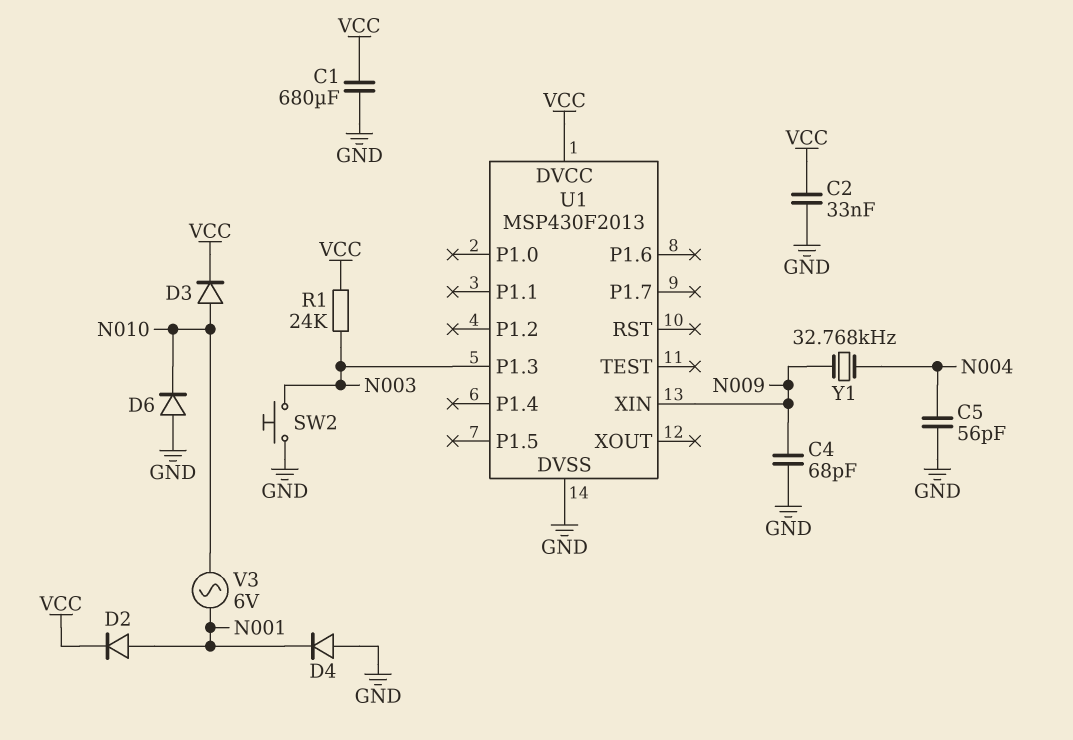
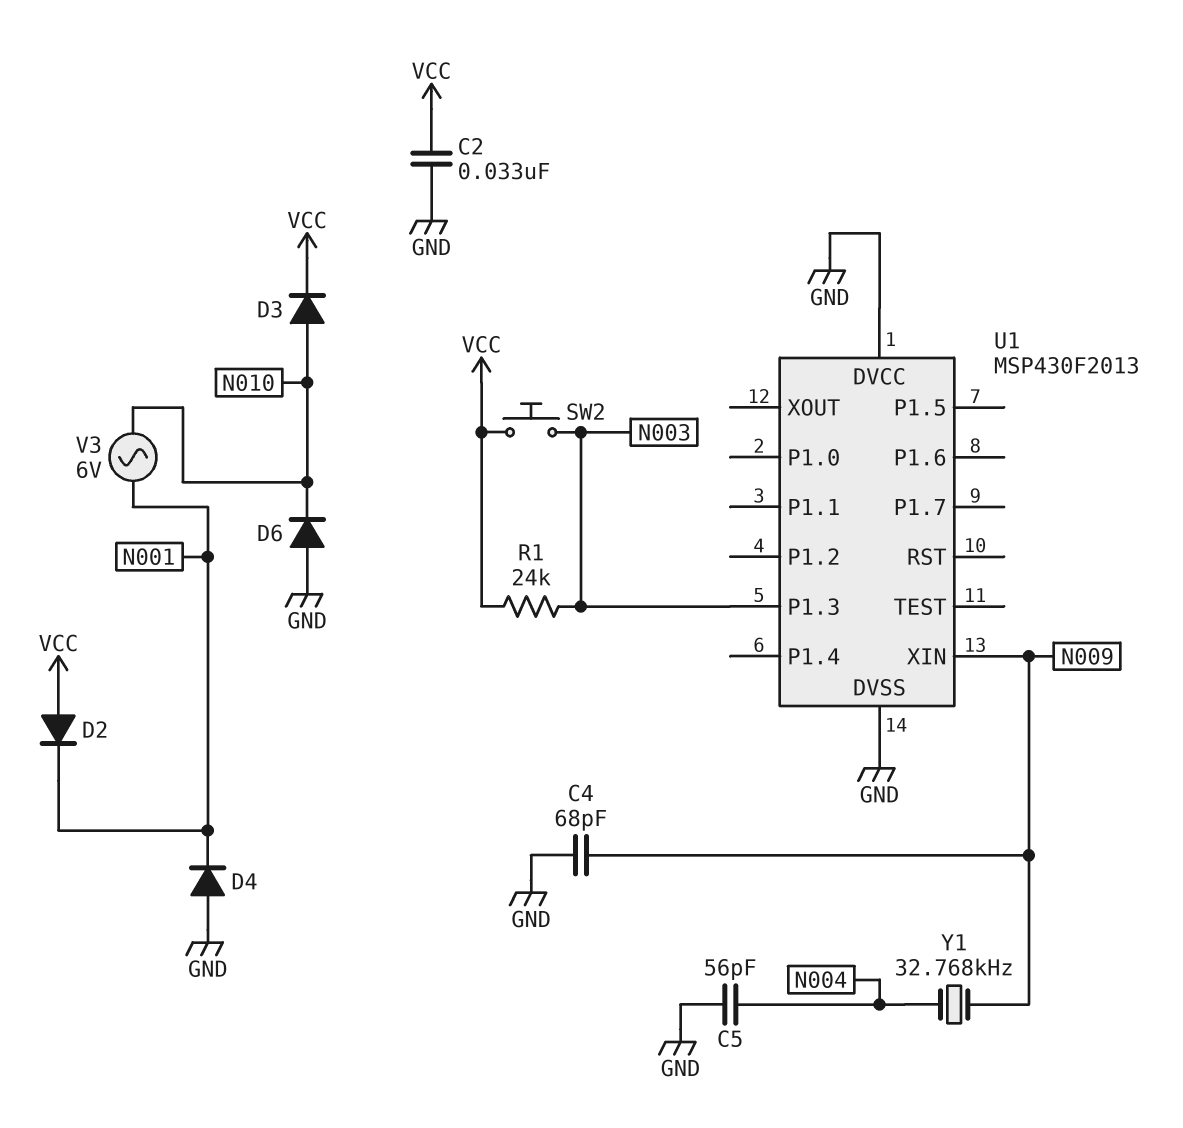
C1: 680uF (GND, VCC) -> none
D2: diode (A N001, K VCC) -> diode (A VCC, K N001)
SW2: button (GND, N003) -> button (N003, VCC)
U1 pin DVCC: VCC -> GND

